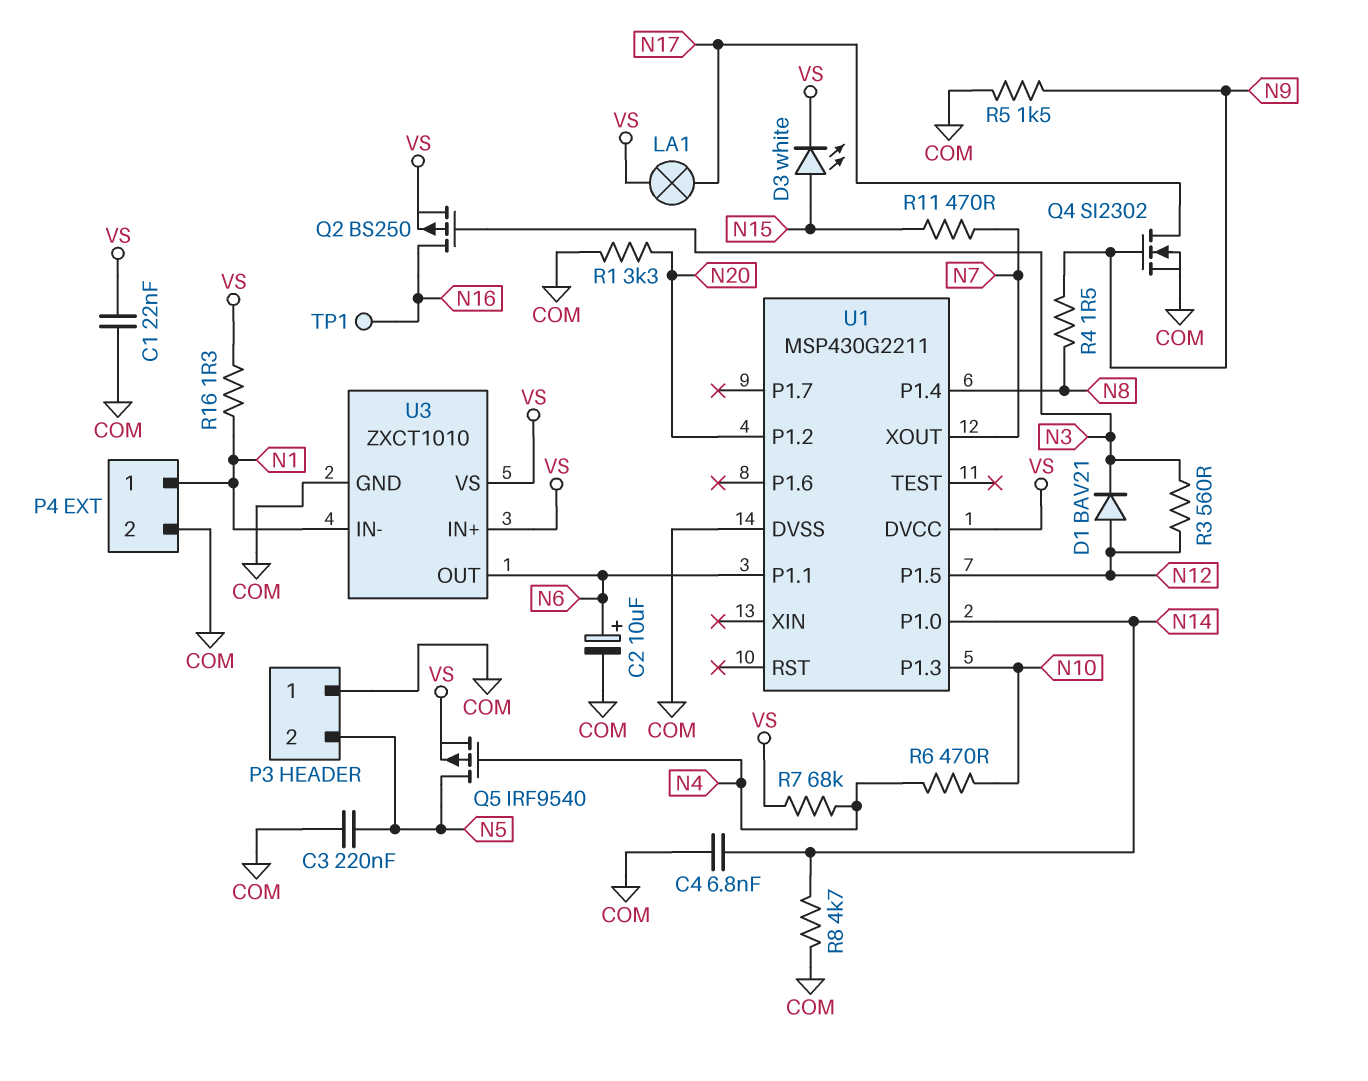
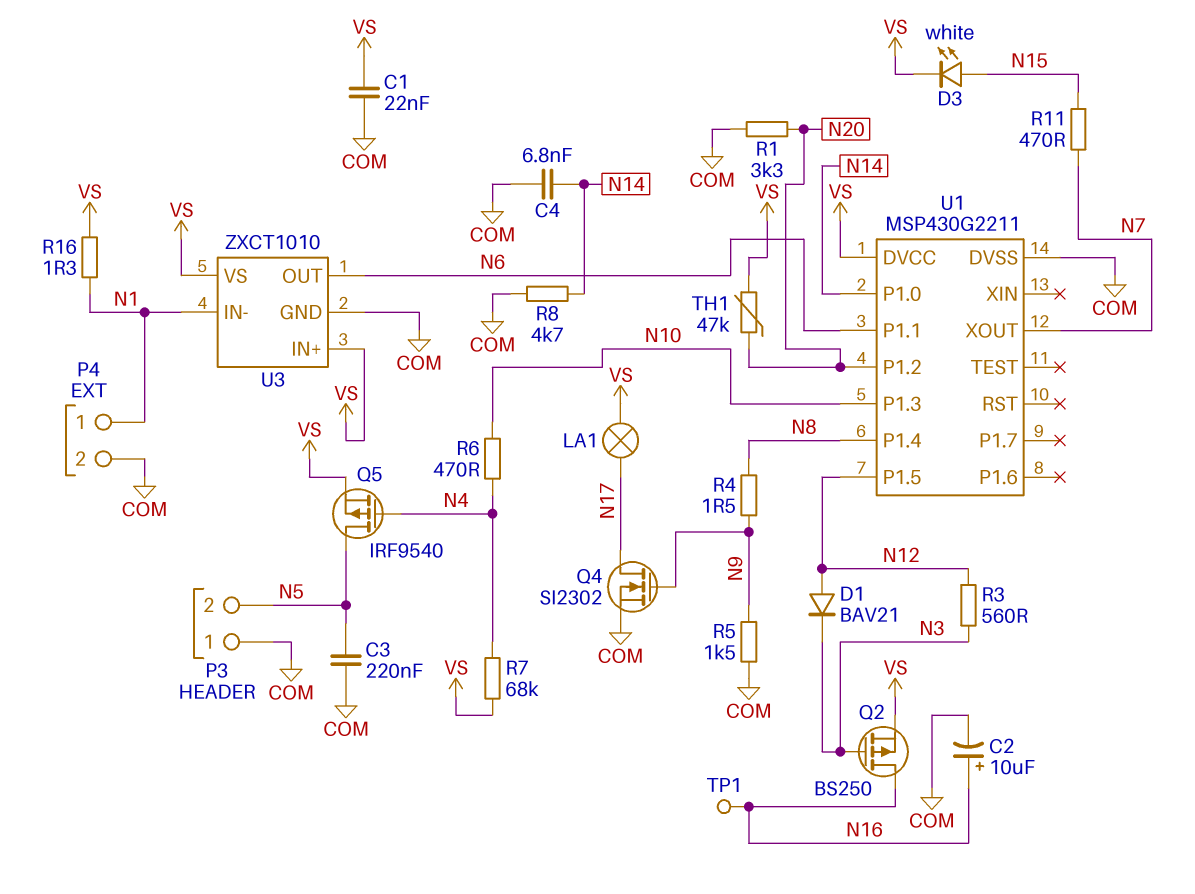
C2: 10uF (plus N6, minus COM) -> 10uF (plus N16, minus COM)
TH1: none -> 47k (N20, VS)

